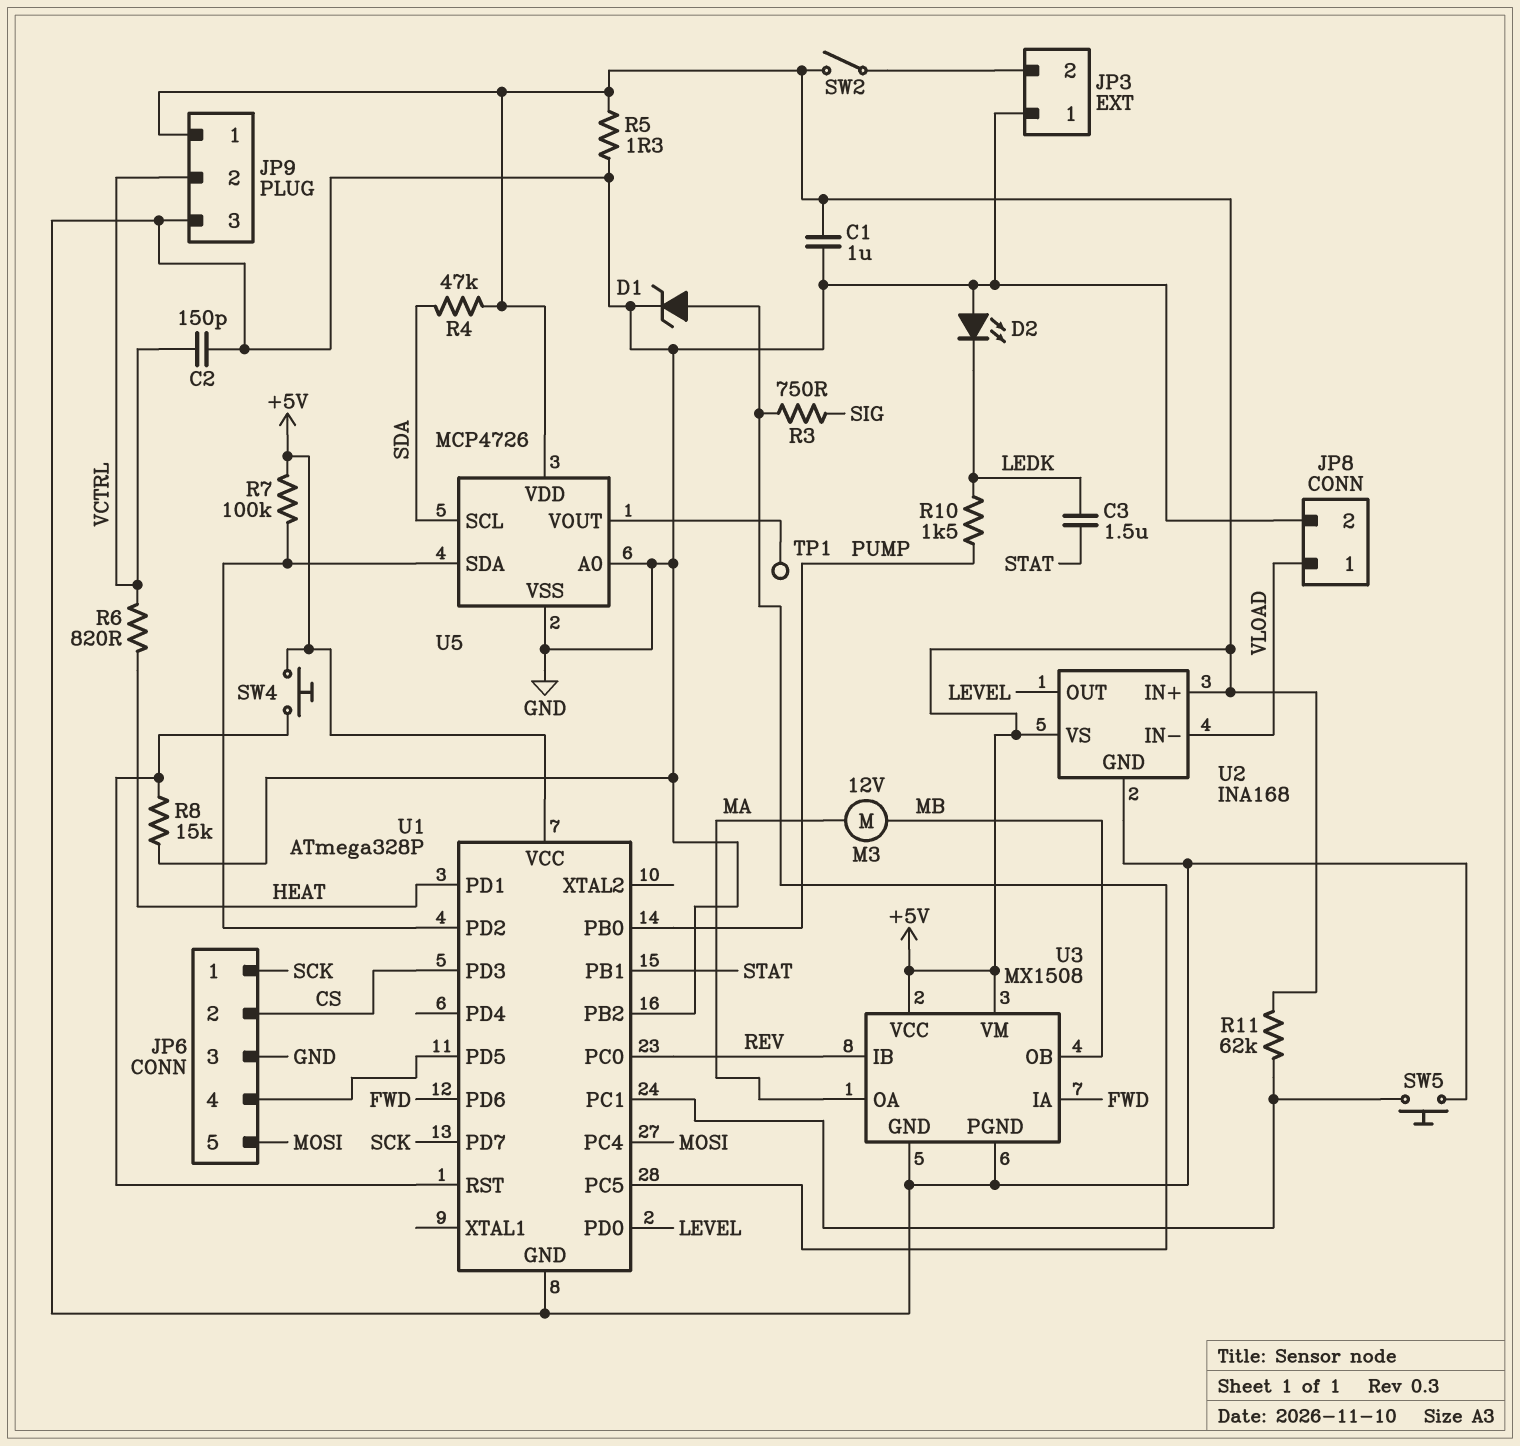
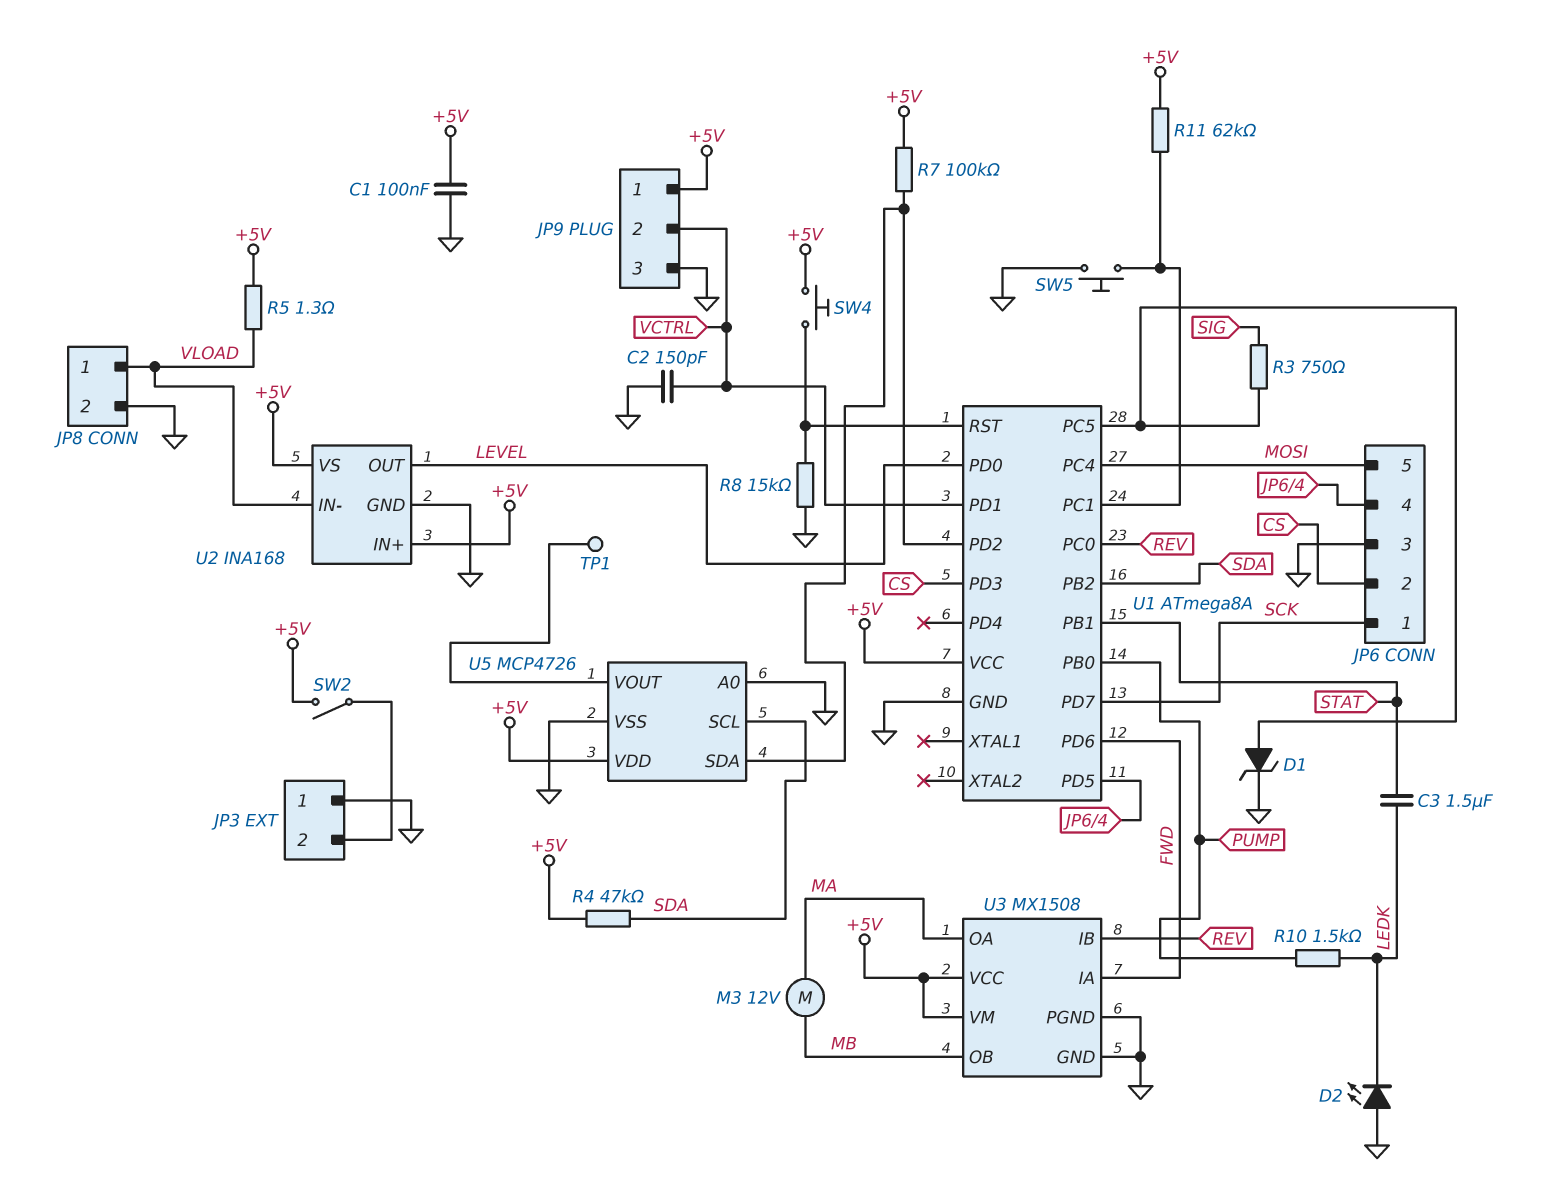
C1: 1uF (+5V, GND) -> 100nF (+5V, GND)
R5: 1.3 (+5V, GND) -> 1.3 (+5V, VLOAD)
R6: 820 (HEAT, VCTRL) -> none
U1: ATmega328P -> ATmega8A
U1 pin PB2: GND -> SDA
U1 pin PD1: HEAT -> VCTRL

